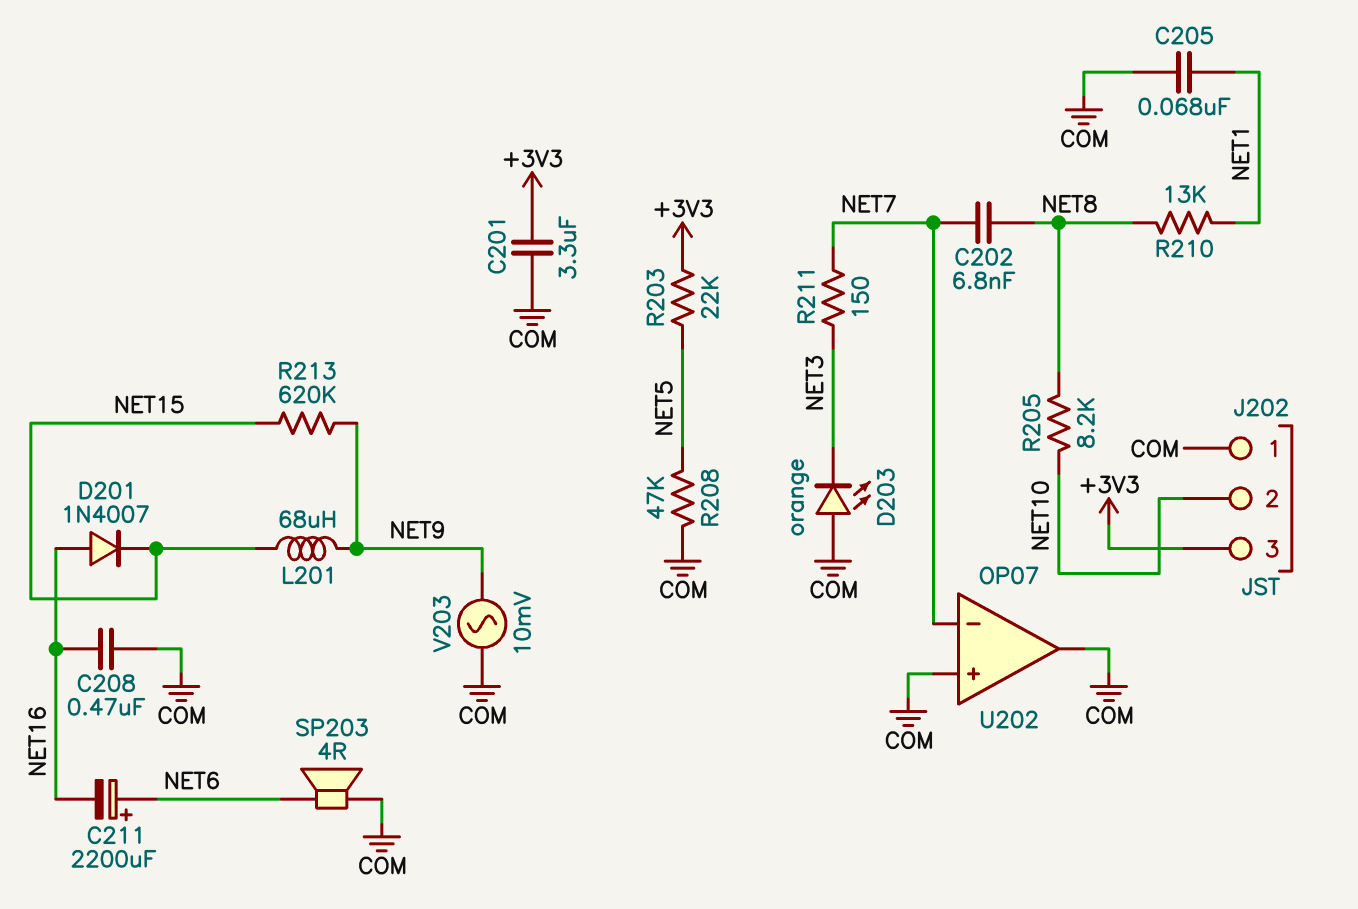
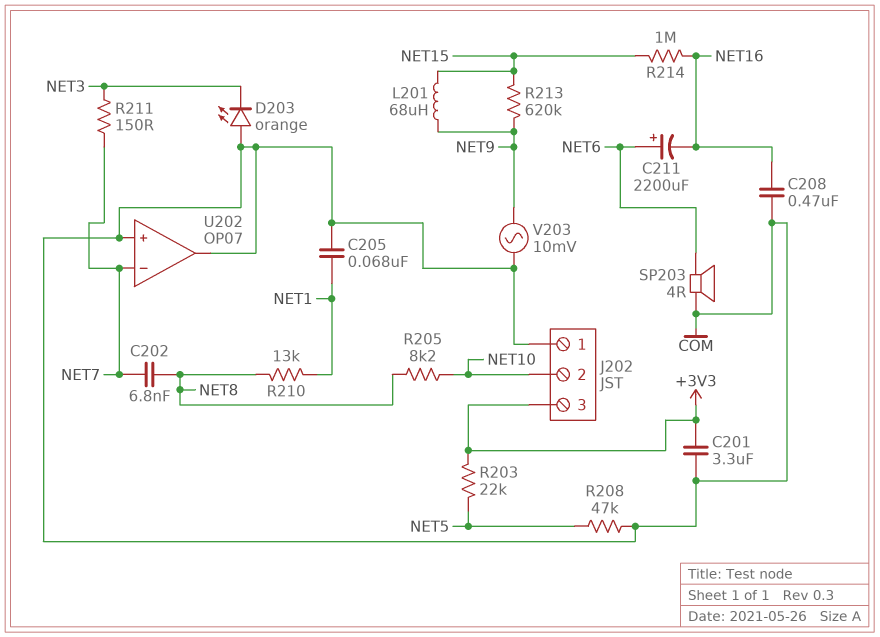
D201: diode 1N4007 (A NET16, K NET15) -> none
R214: none -> 1M (NET15, NET16)

